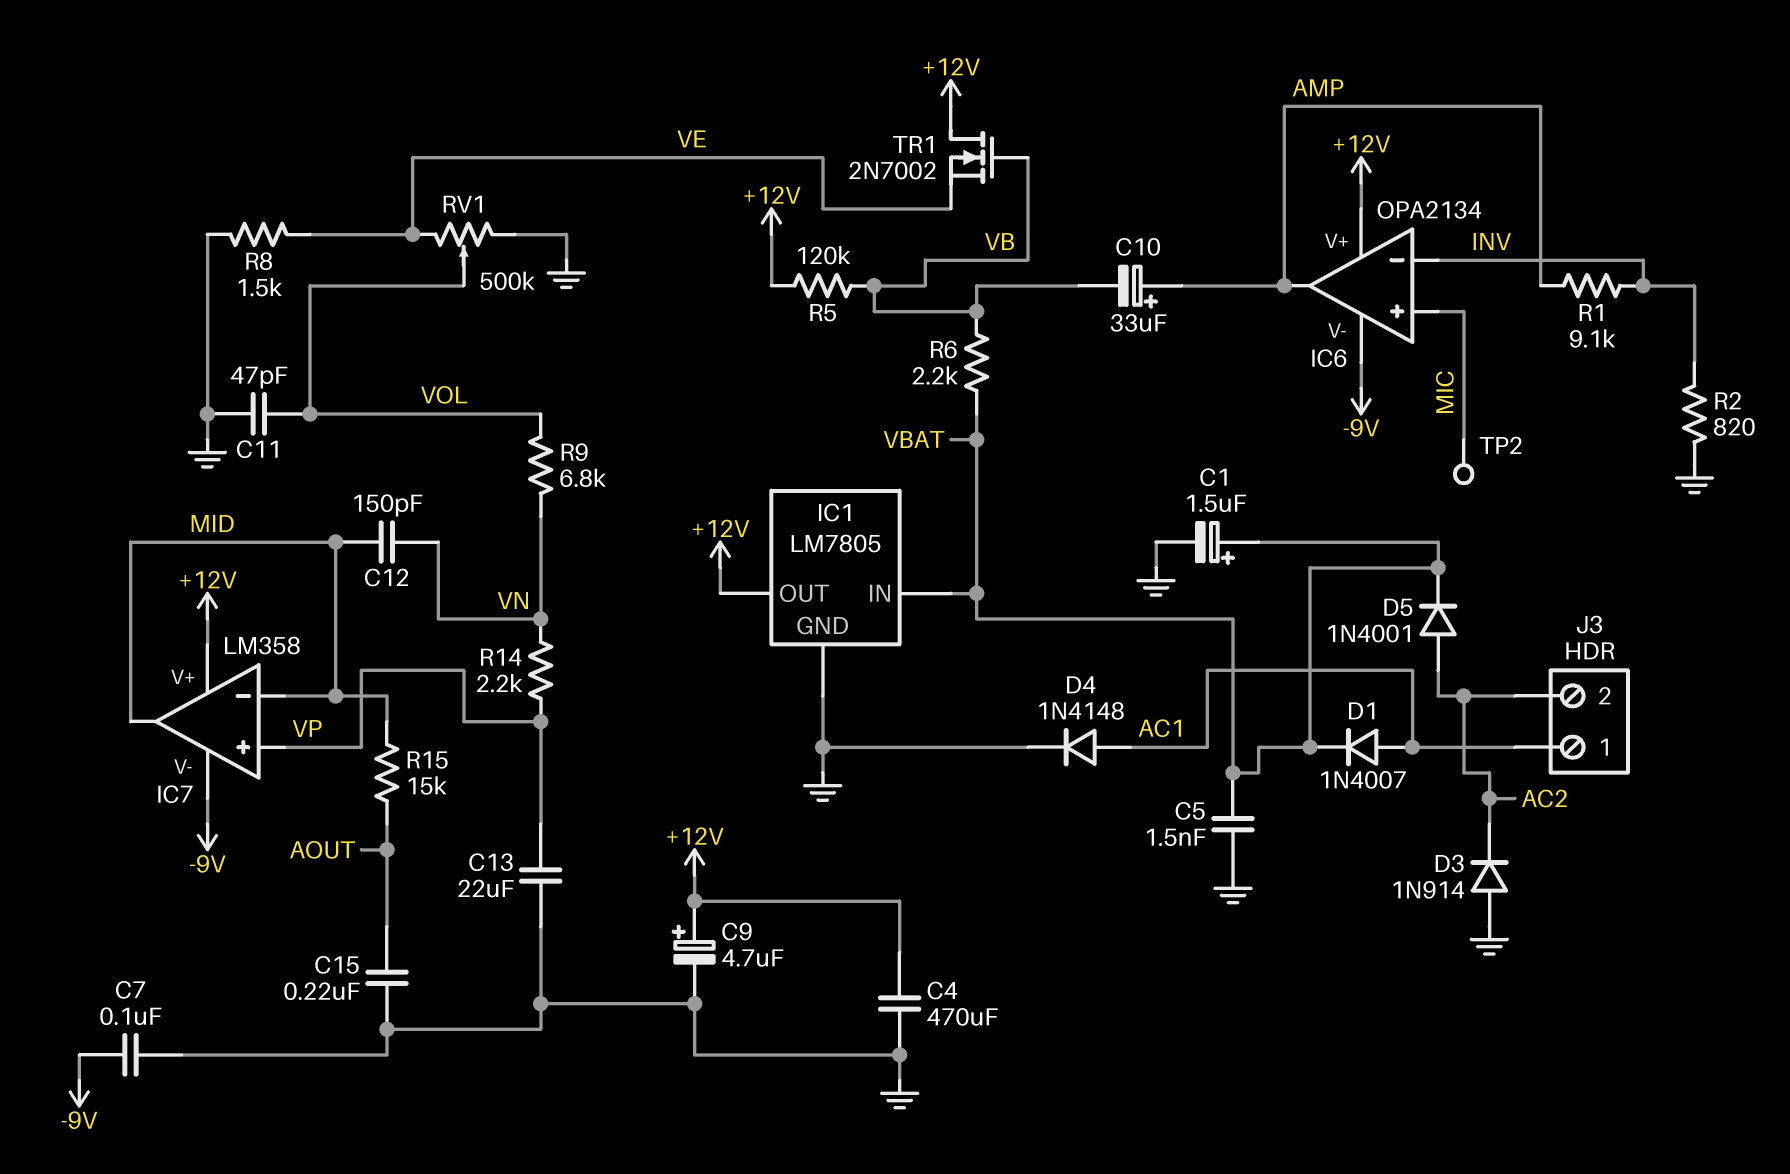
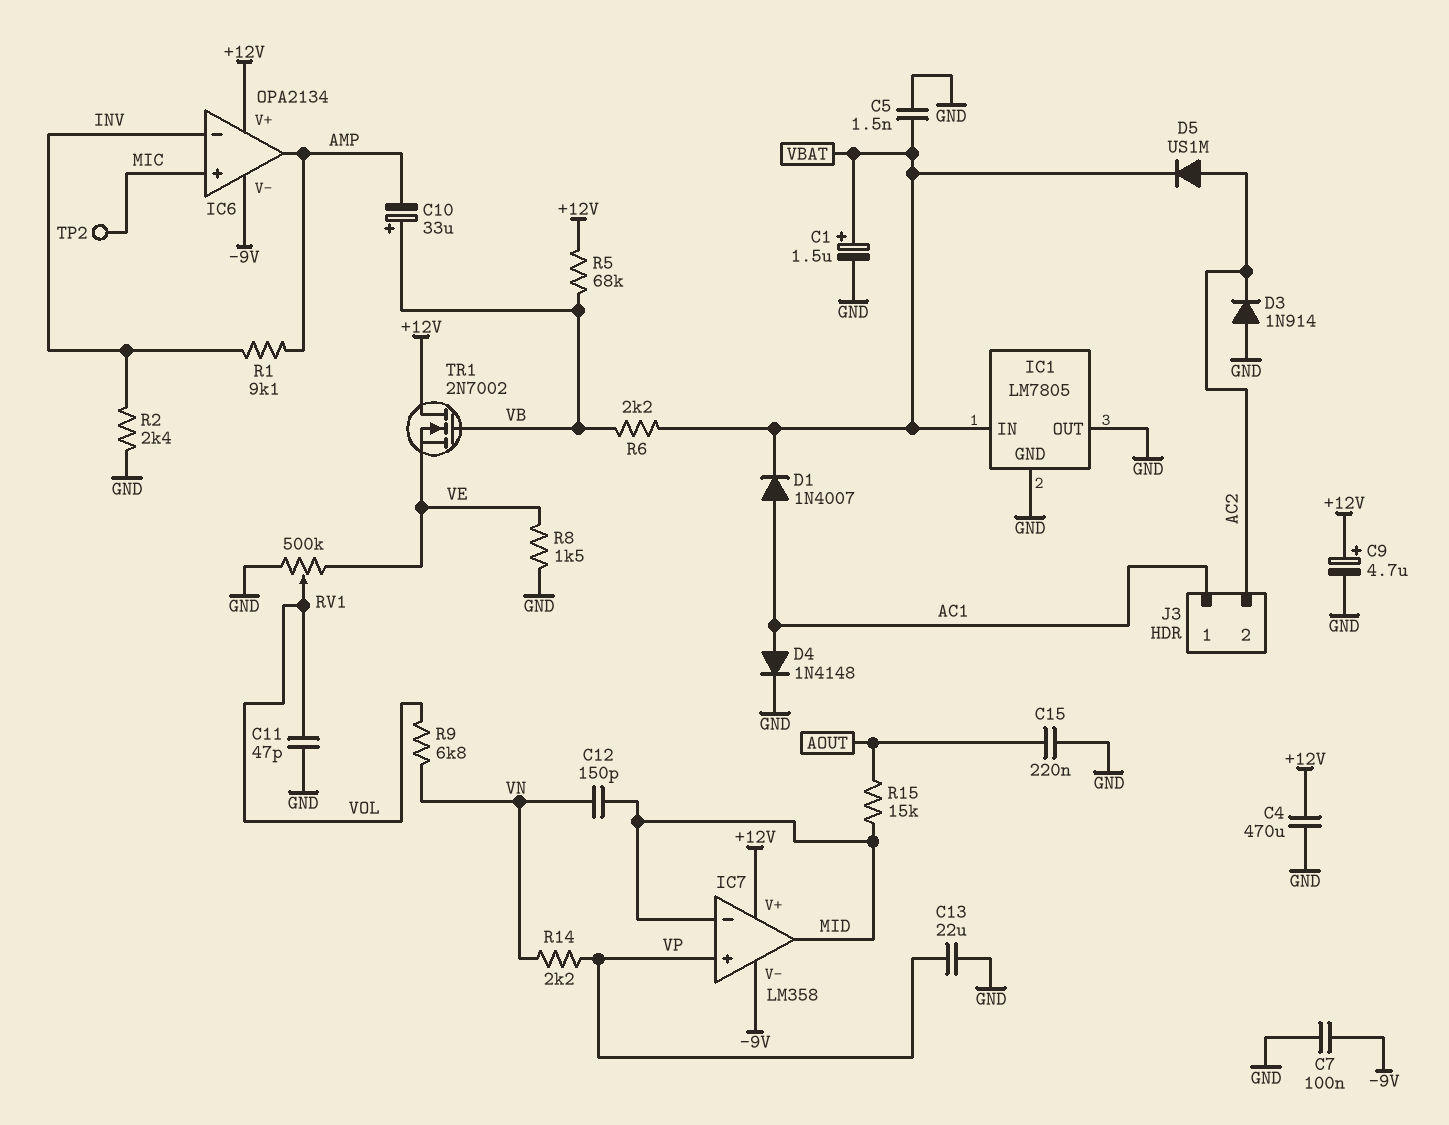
C10: 33uF (plus AMP, minus VB) -> 33uF (plus VB, minus AMP)
D5: diode 1N4001 (A AC2, K VBAT) -> diode US1M (A AC2, K VBAT)
IC1 pin OUT: +12V -> GND
R2: 820 (GND, INV) -> 2.4k (GND, INV)
R5: 120k (+12V, VB) -> 68k (+12V, VB)

